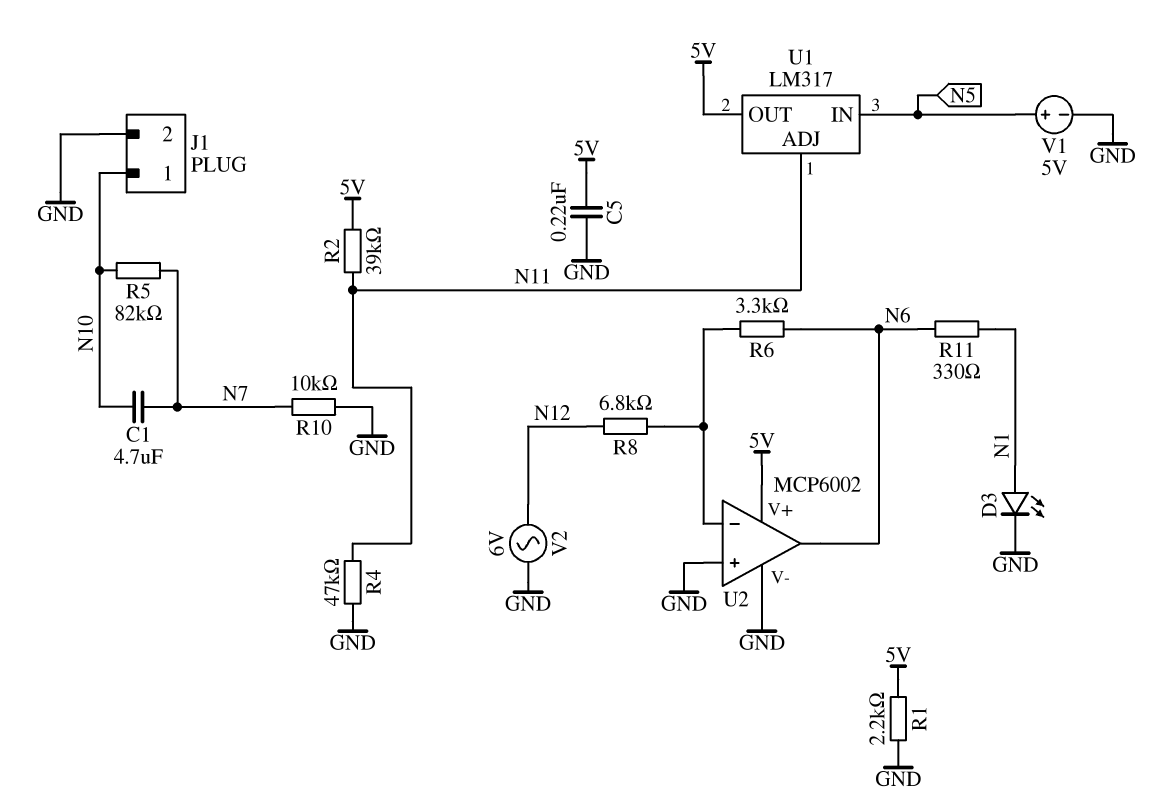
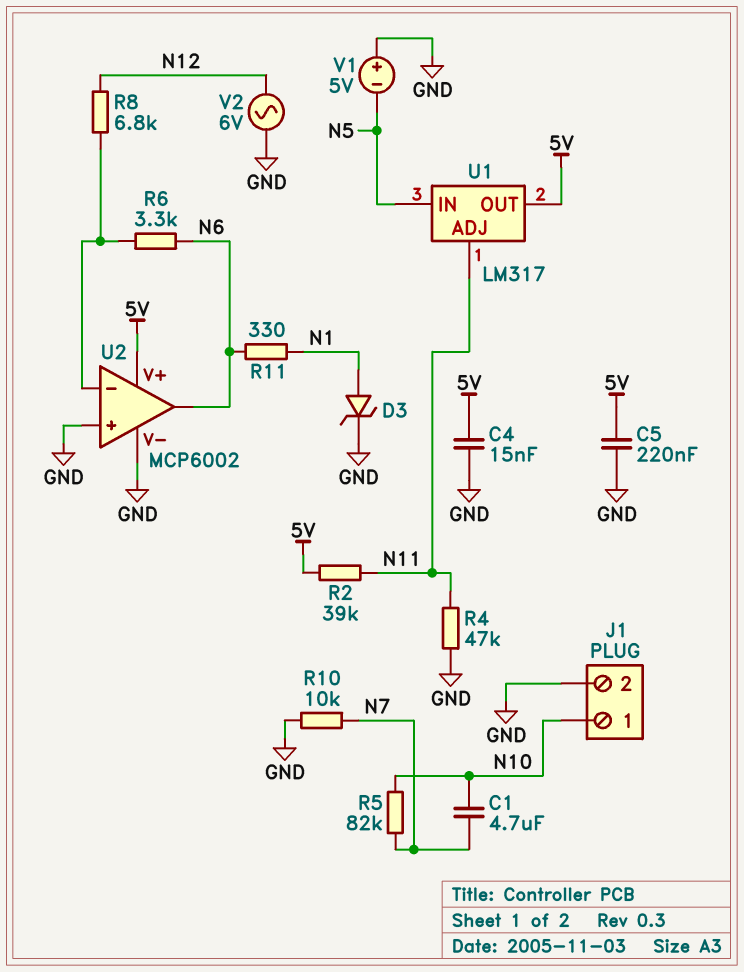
C4: none -> 15nF (5V, GND)
D3: LED (A N1, K GND) -> zener (A N1, K GND)
R1: 2.2k (5V, GND) -> none
V1: 5V (plus N5, minus GND) -> 5V (plus GND, minus N5)

